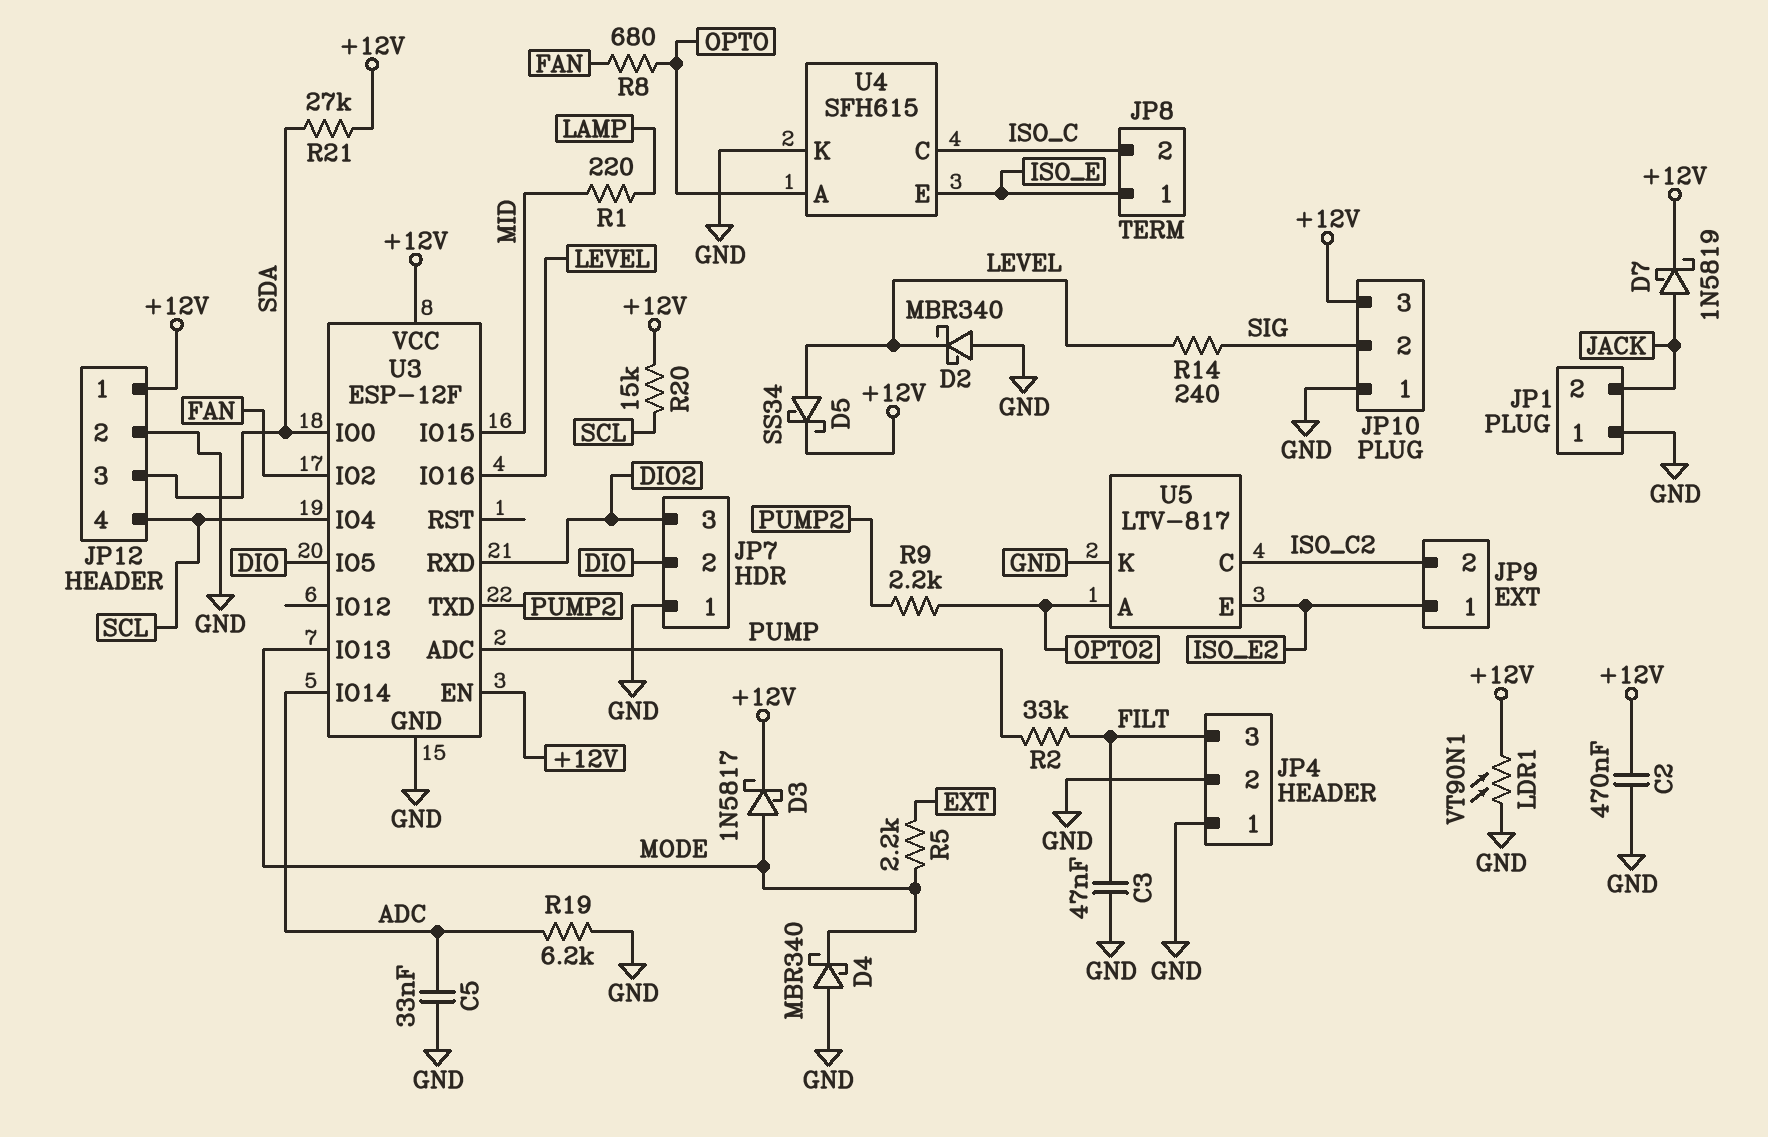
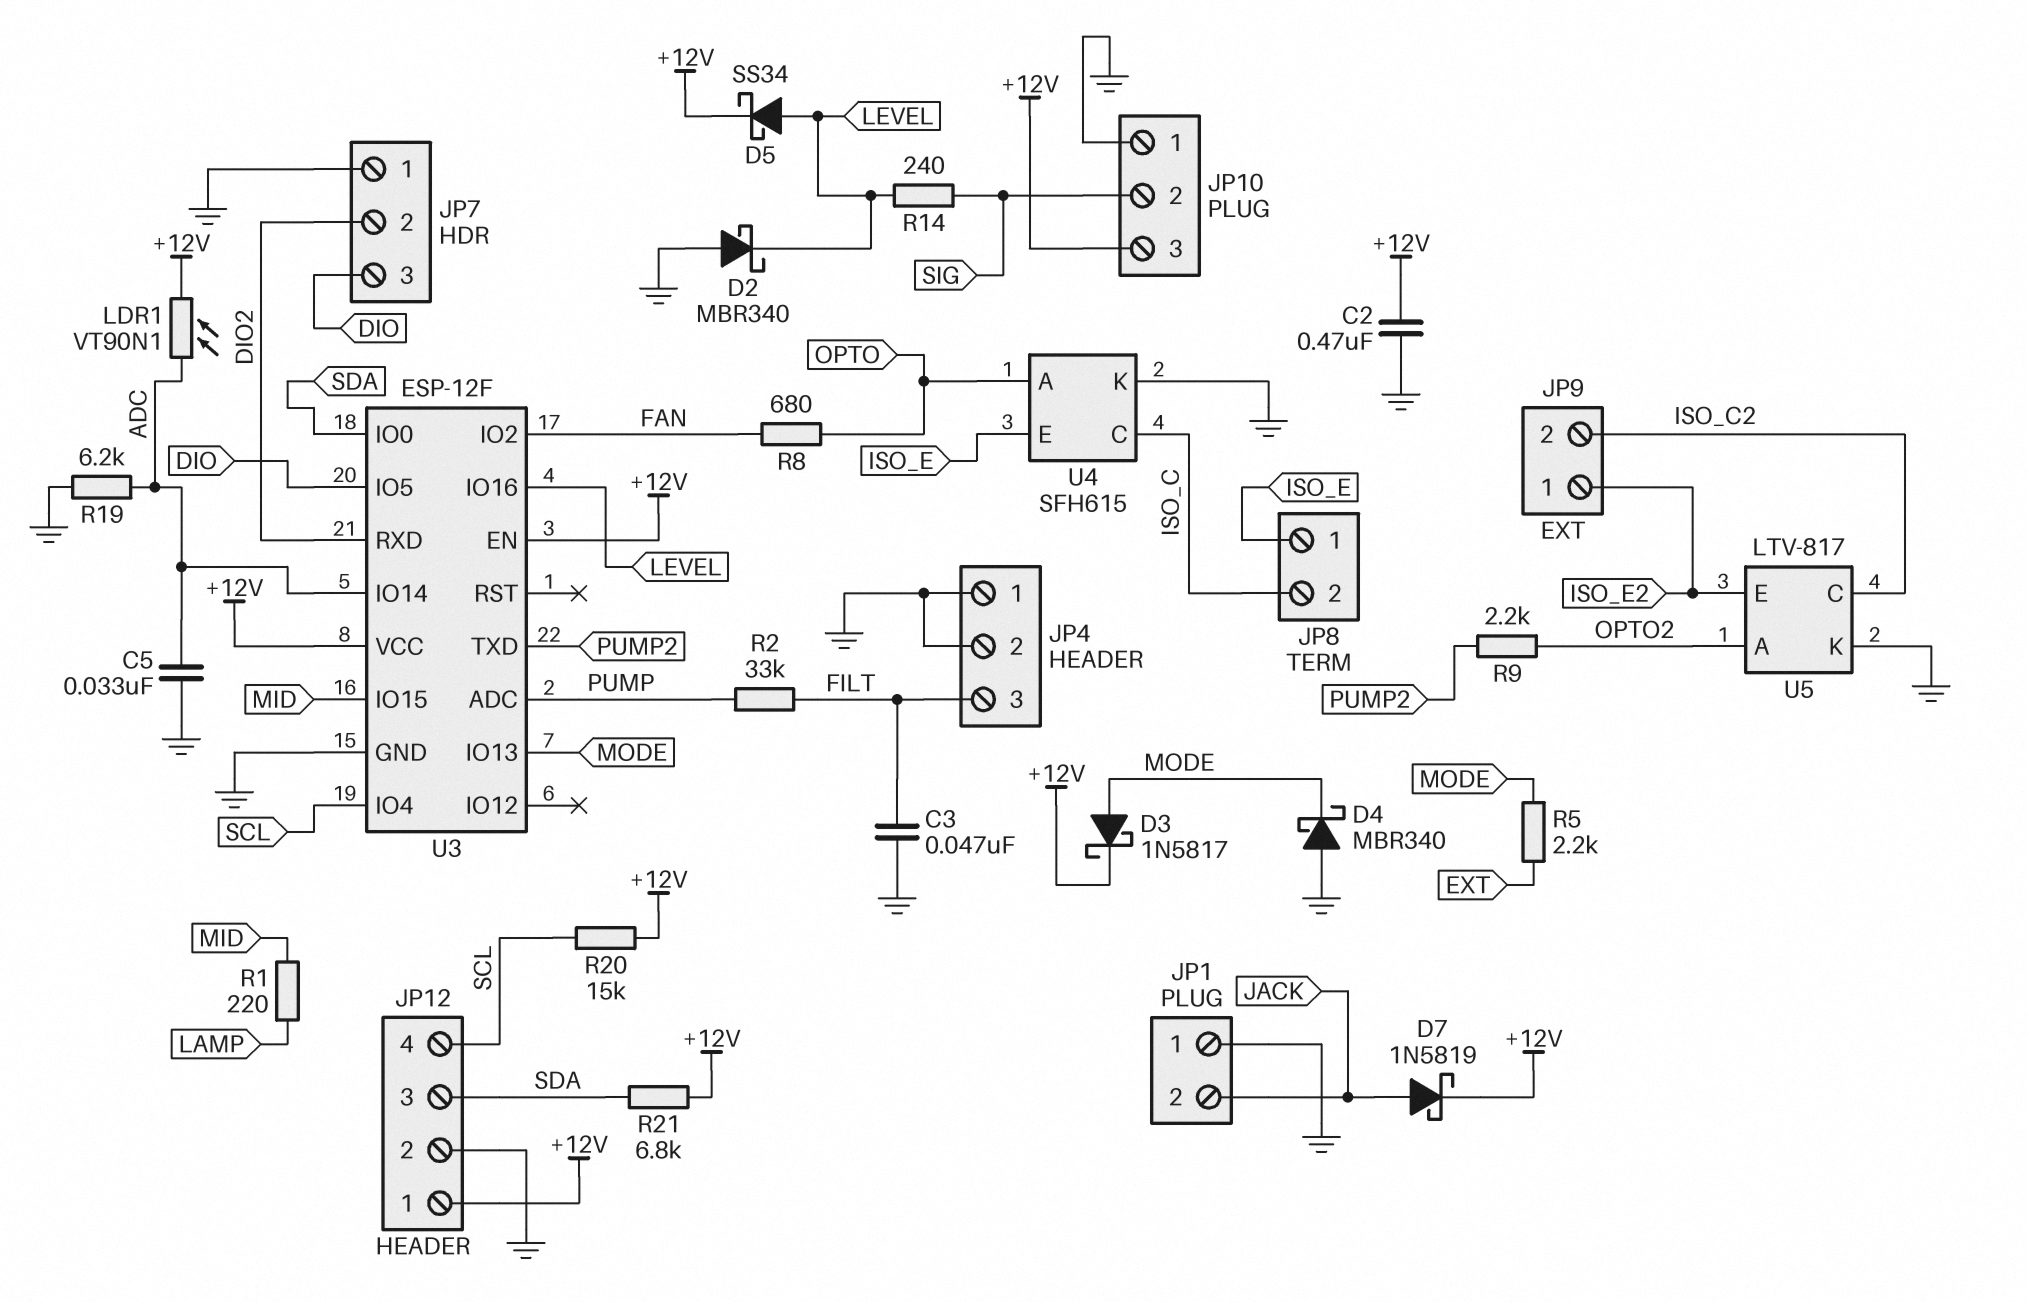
JP7 pin 2: DIO -> DIO2
JP7 pin 3: DIO2 -> DIO
LDR1: VT90N1 (+12V, GND) -> VT90N1 (+12V, ADC)
R21: 27k (+12V, SDA) -> 6.8k (+12V, SDA)

